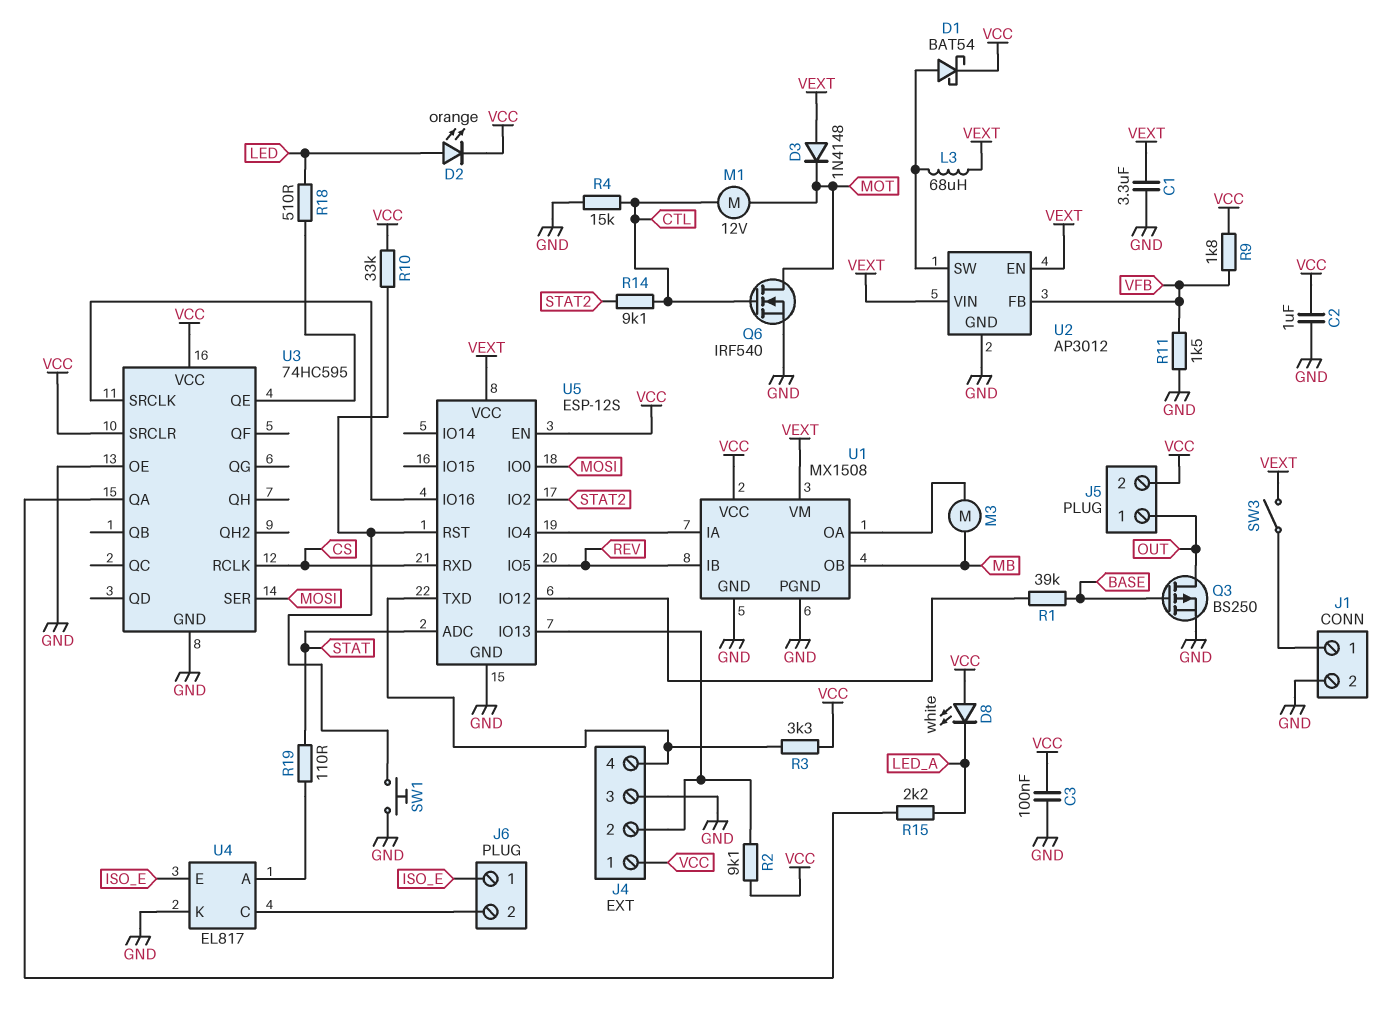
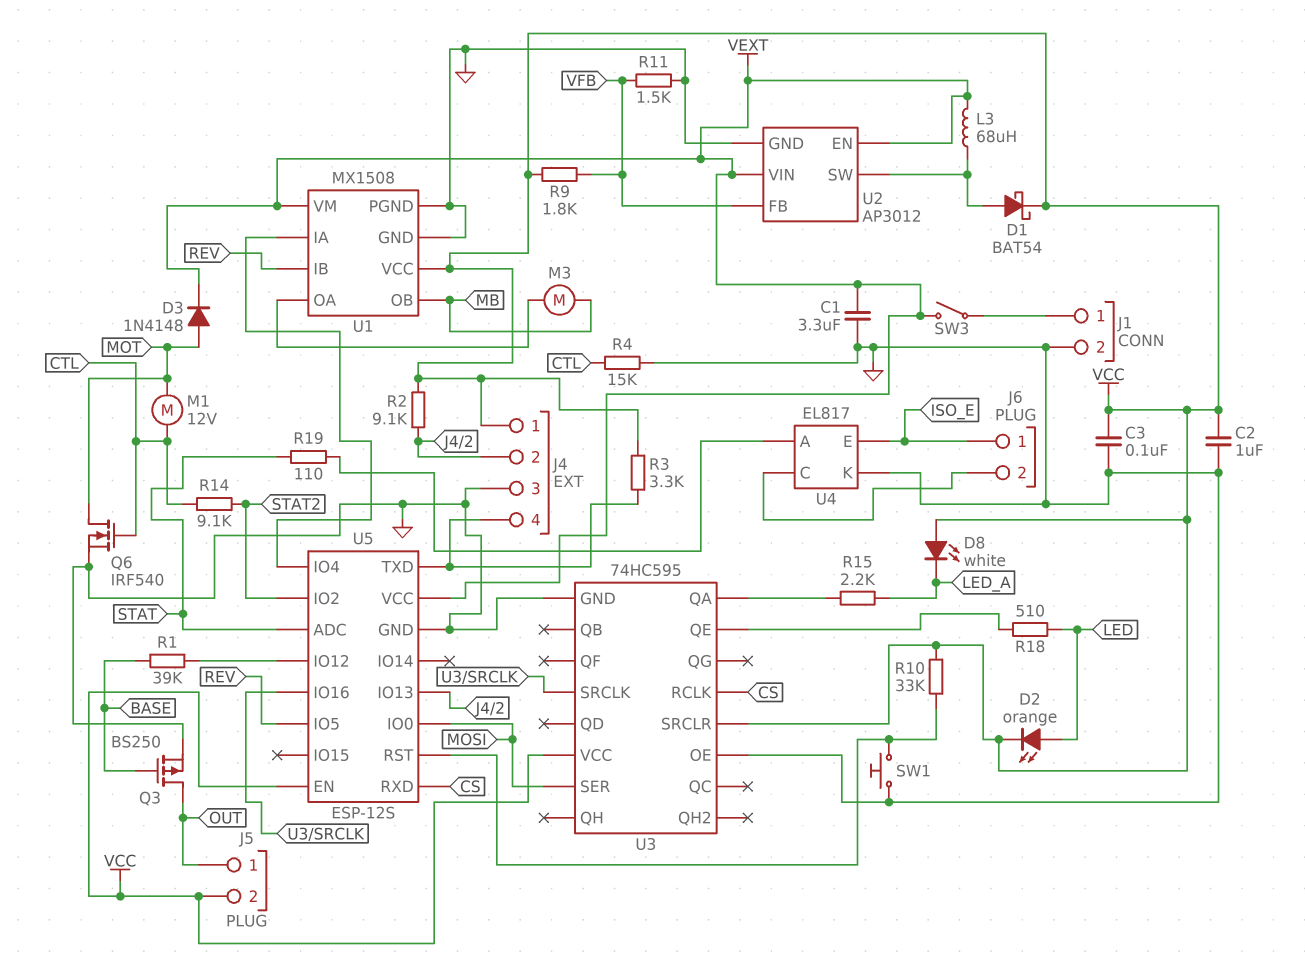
D3: diode 1N4148 (A VEXT, K MOT) -> diode 1N4148 (A MOT, K VEXT)

